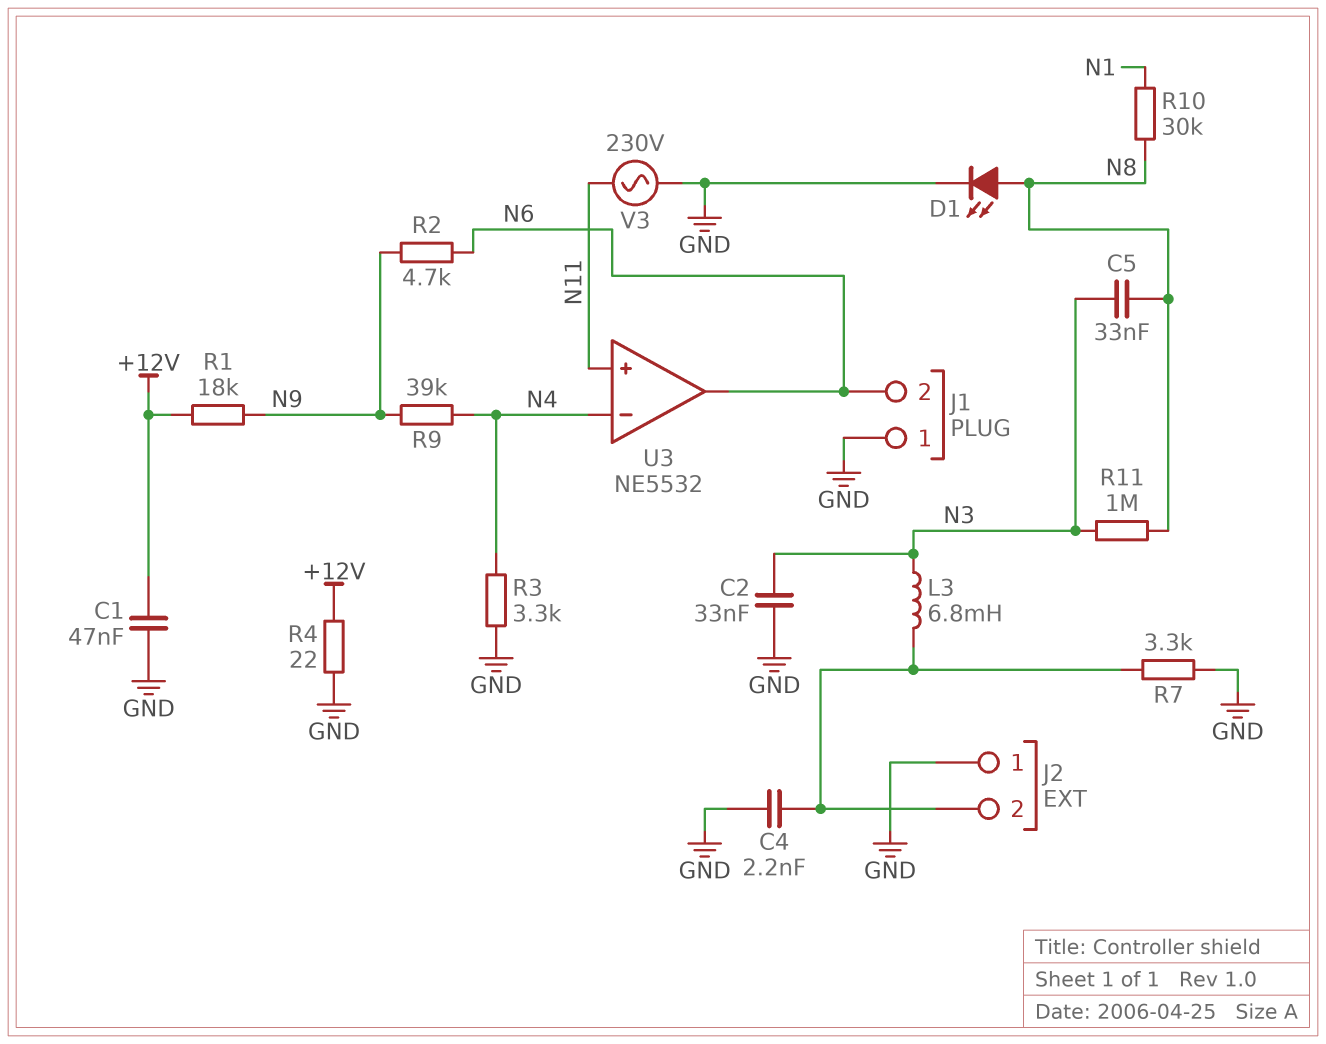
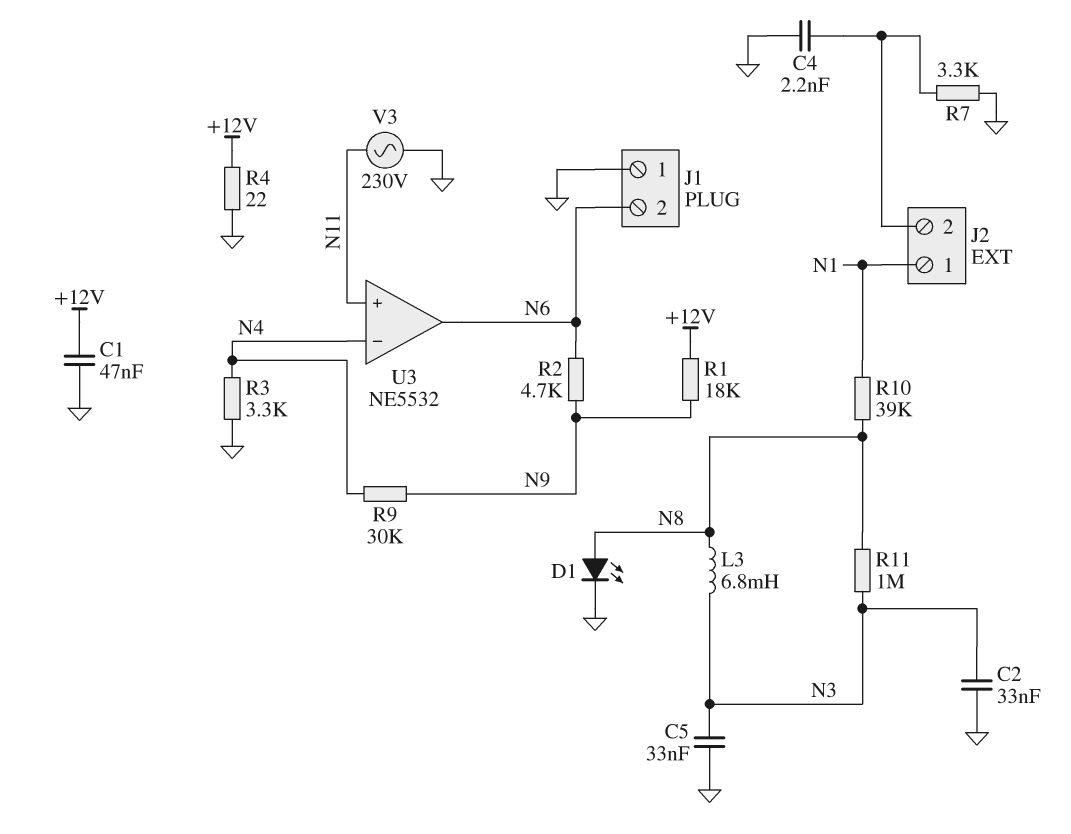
C5: 33nF (N3, N8) -> 33nF (GND, N3)
J2 pin 1: GND -> N1
L3: 6.8mH (J2/2, N3) -> 6.8mH (N3, N8)
R9: 39k (N4, N9) -> 30k (N4, N9)
R10: 30k (N1, N8) -> 39k (N1, N8)

